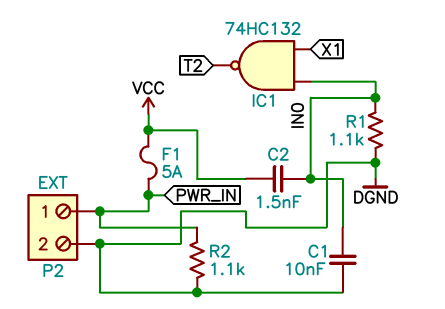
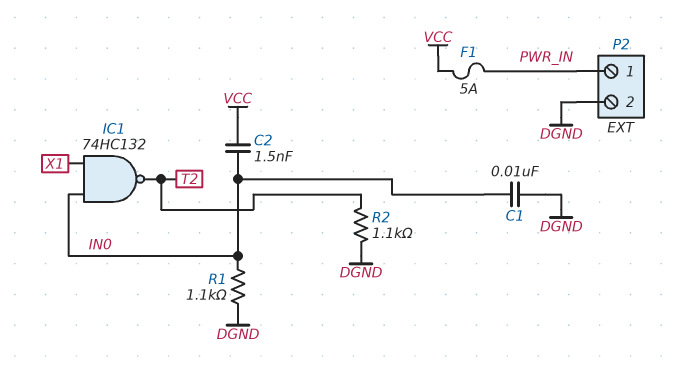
R2: 1.1k (DGND, PWR_IN) -> 1.1k (DGND, T2)

